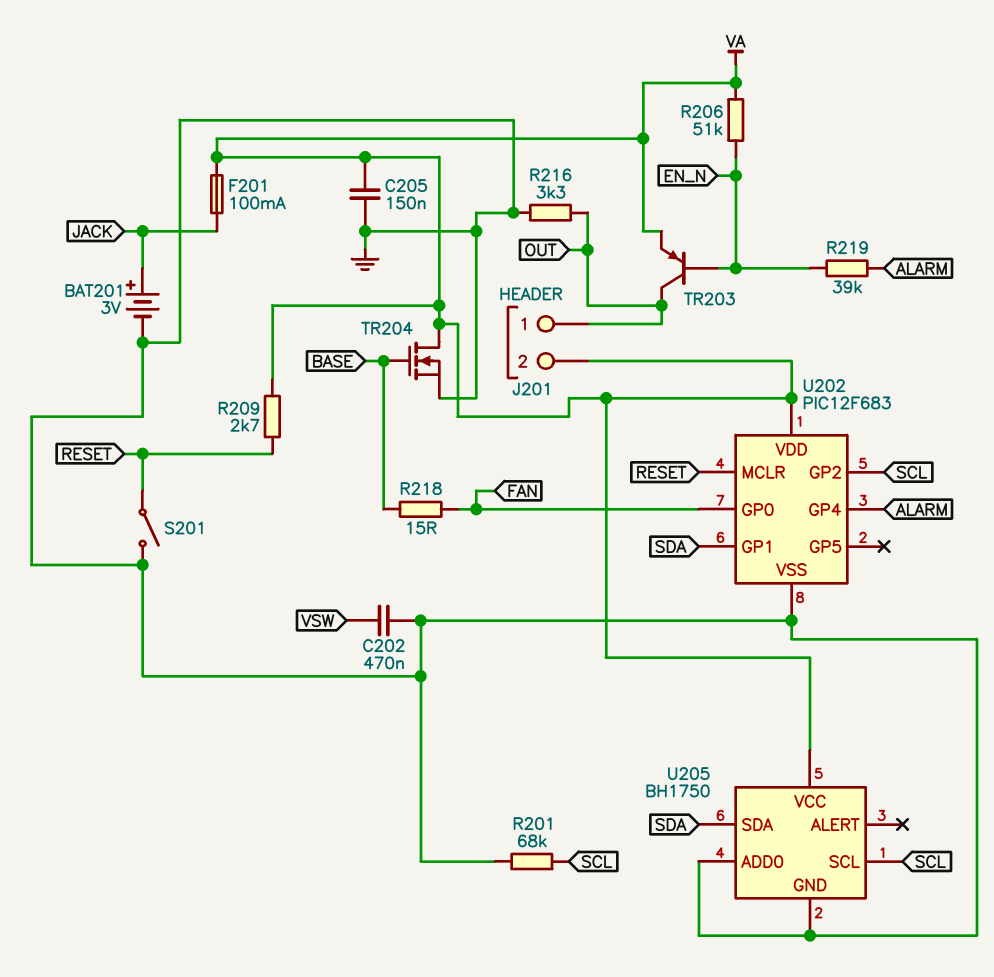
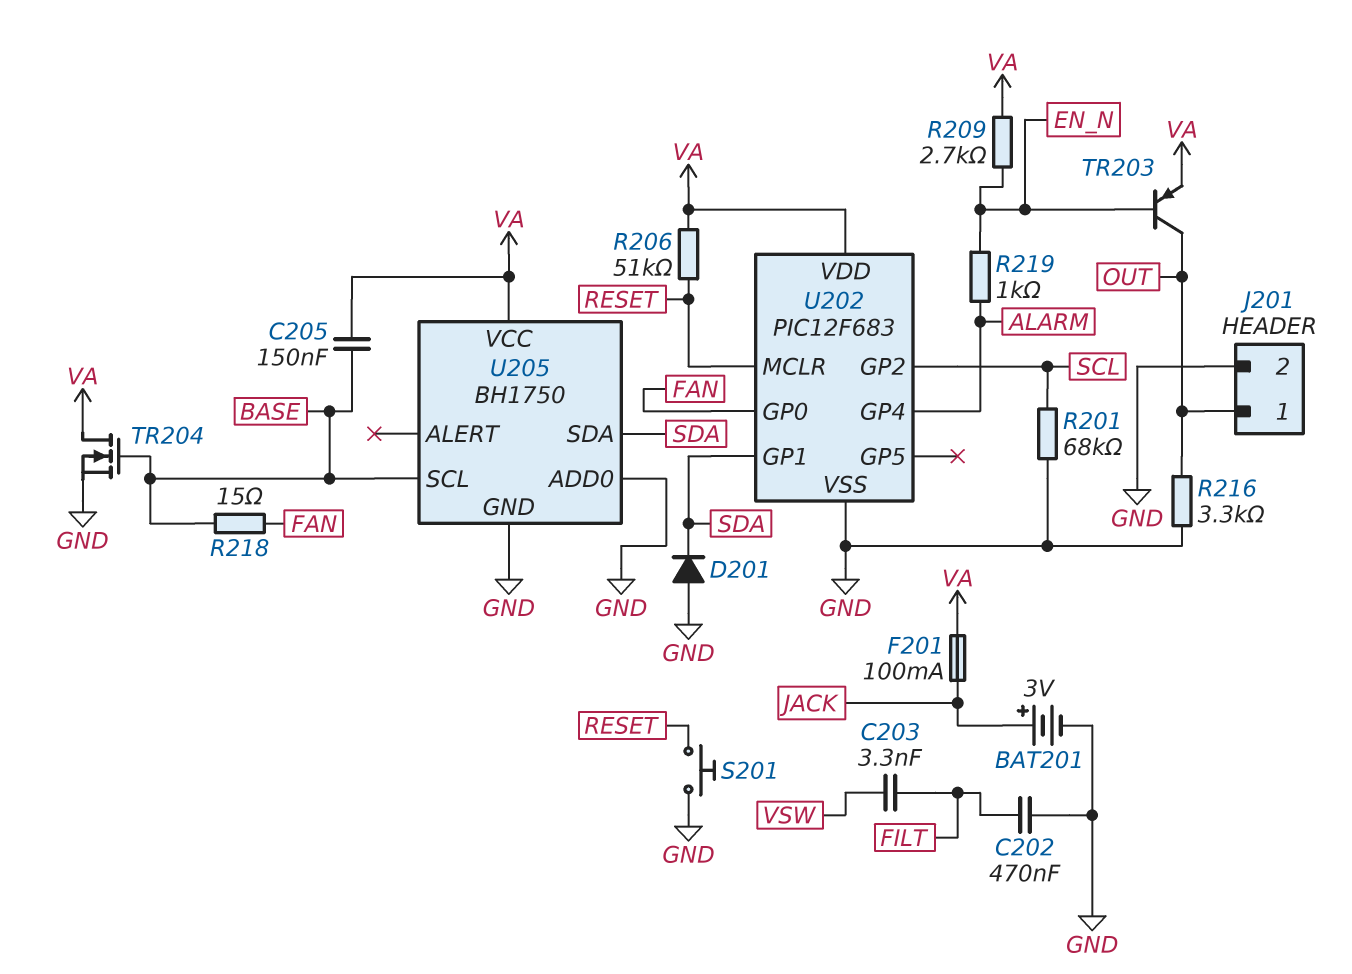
C202: 470nF (GND, VSW) -> 470nF (FILT, GND)
C203: none -> 3.3nF (FILT, VSW)
C205: 150nF (GND, VA) -> 150nF (BASE, VA)
D201: none -> diode (A GND, K SDA)
J201 pin 2: VA -> GND
R206: 51k (EN_N, VA) -> 51k (RESET, VA)
R209: 2.7k (RESET, VA) -> 2.7k (EN_N, VA)
R219: 39k (ALARM, EN_N) -> 1k (ALARM, EN_N)
S201: switch (GND, RESET) -> button (GND, RESET)
U205 pin SCL: SCL -> BASE

